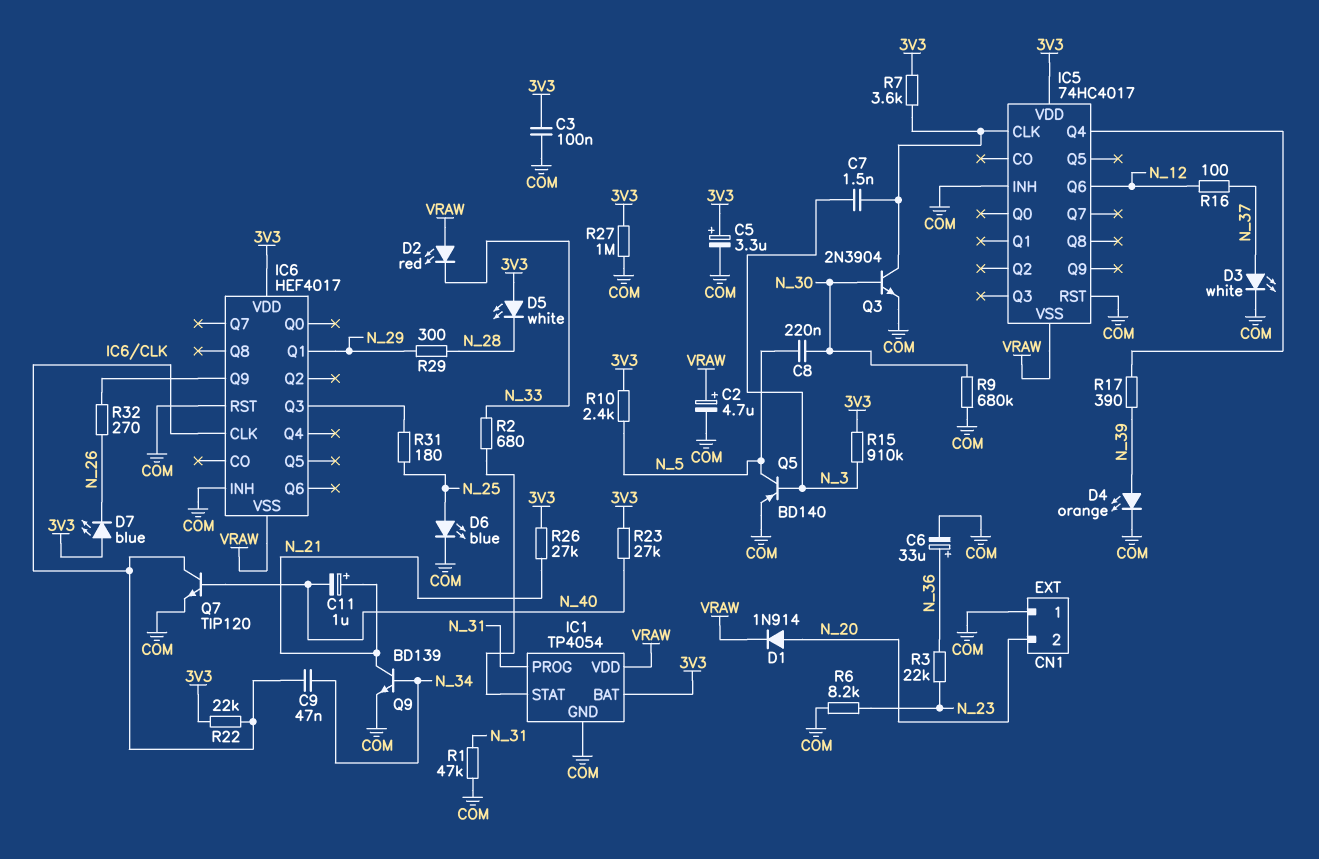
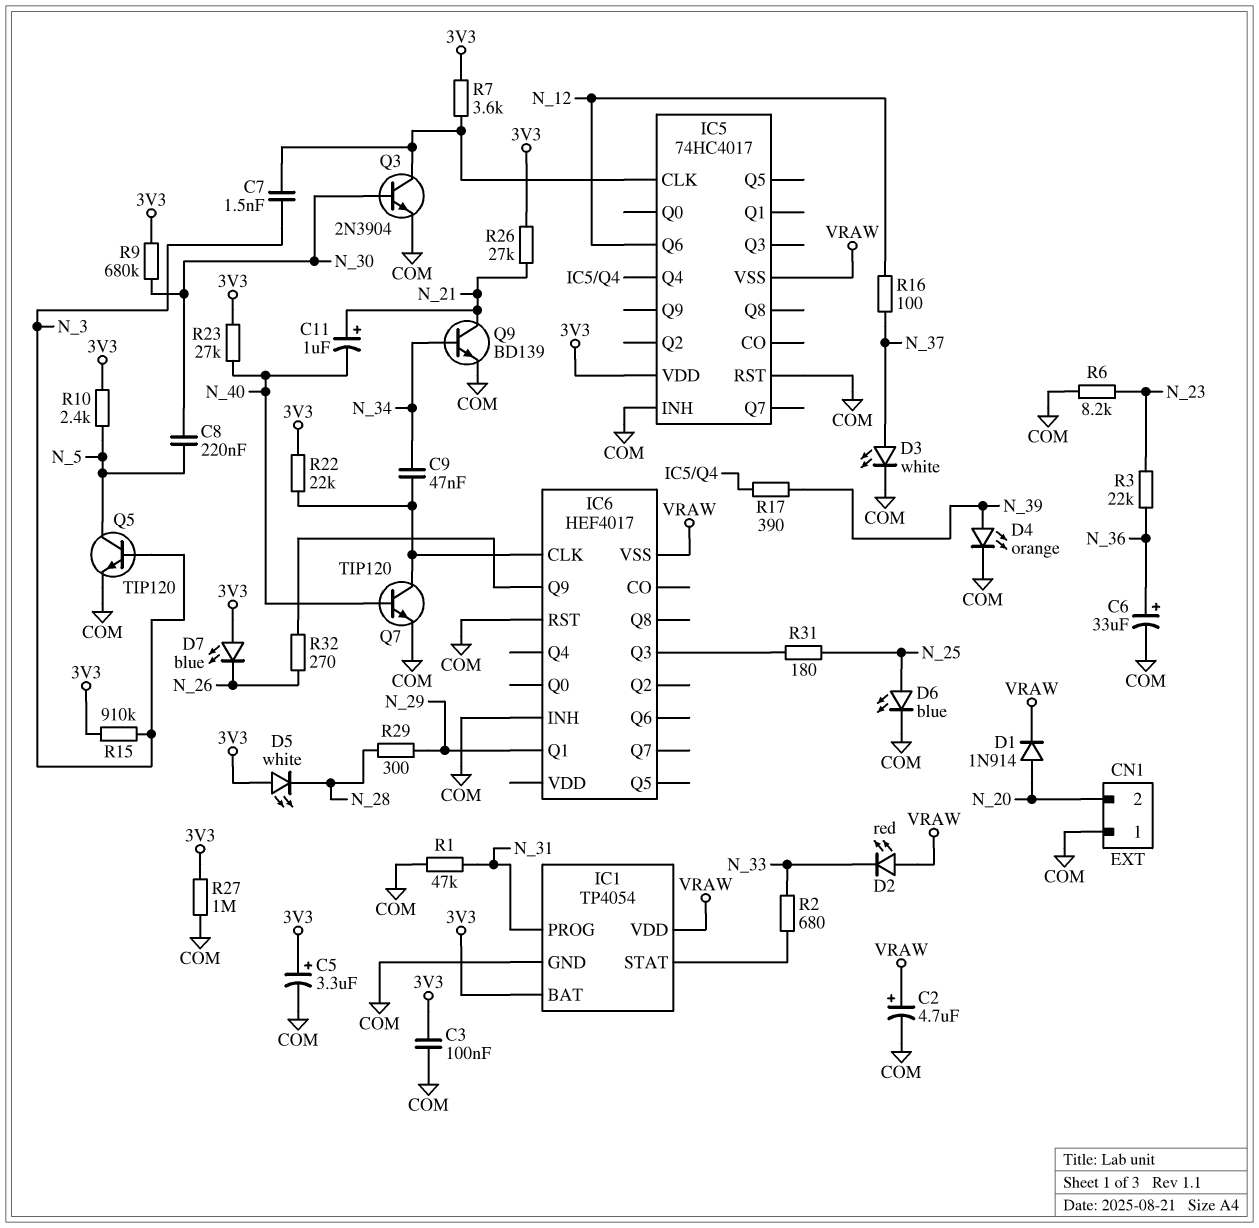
IC6 pin VDD: 3V3 -> none
Q5: PNP BD140 (B N_3, C N_5, E COM) -> NPN TIP120 (B N_3, C N_5, E COM)
R9: 680k (COM, N_30) -> 680k (3V3, N_30)

